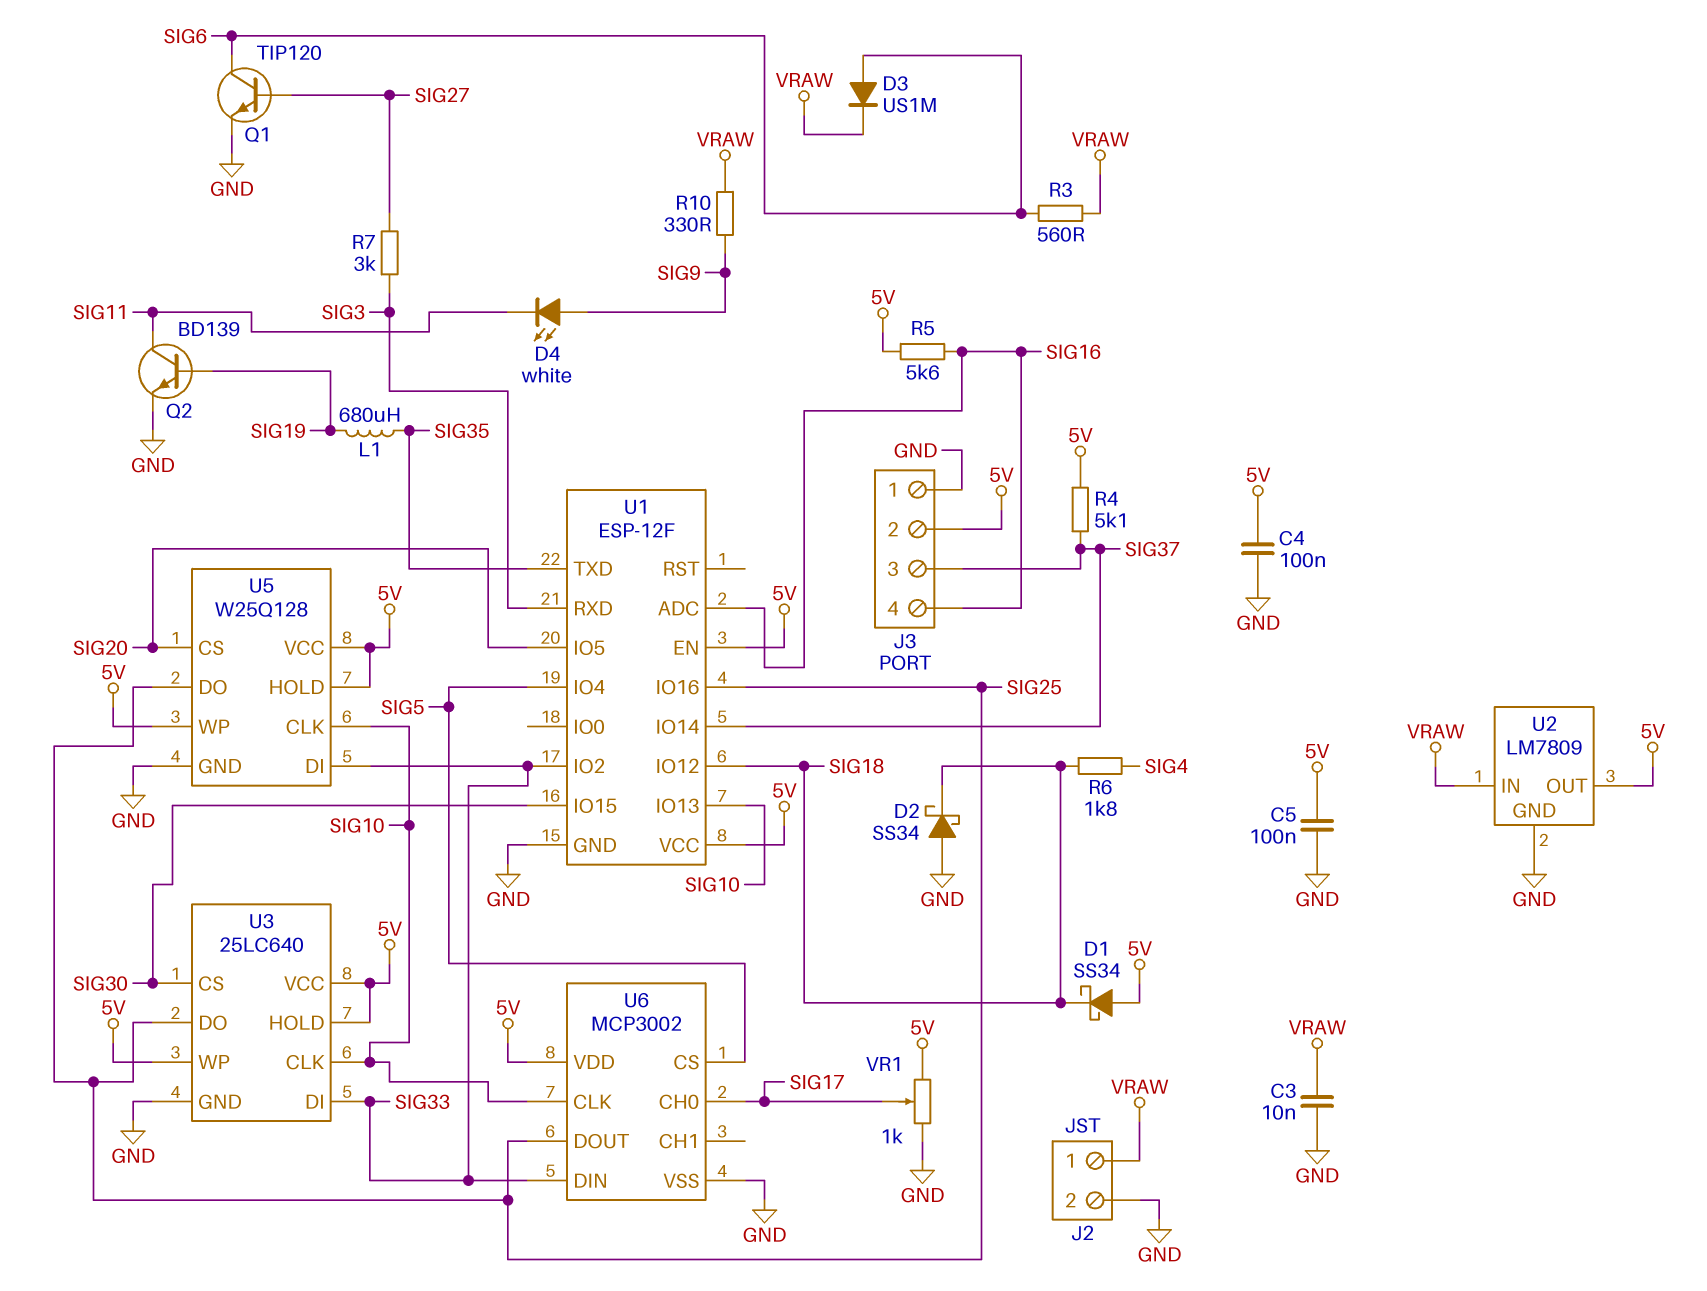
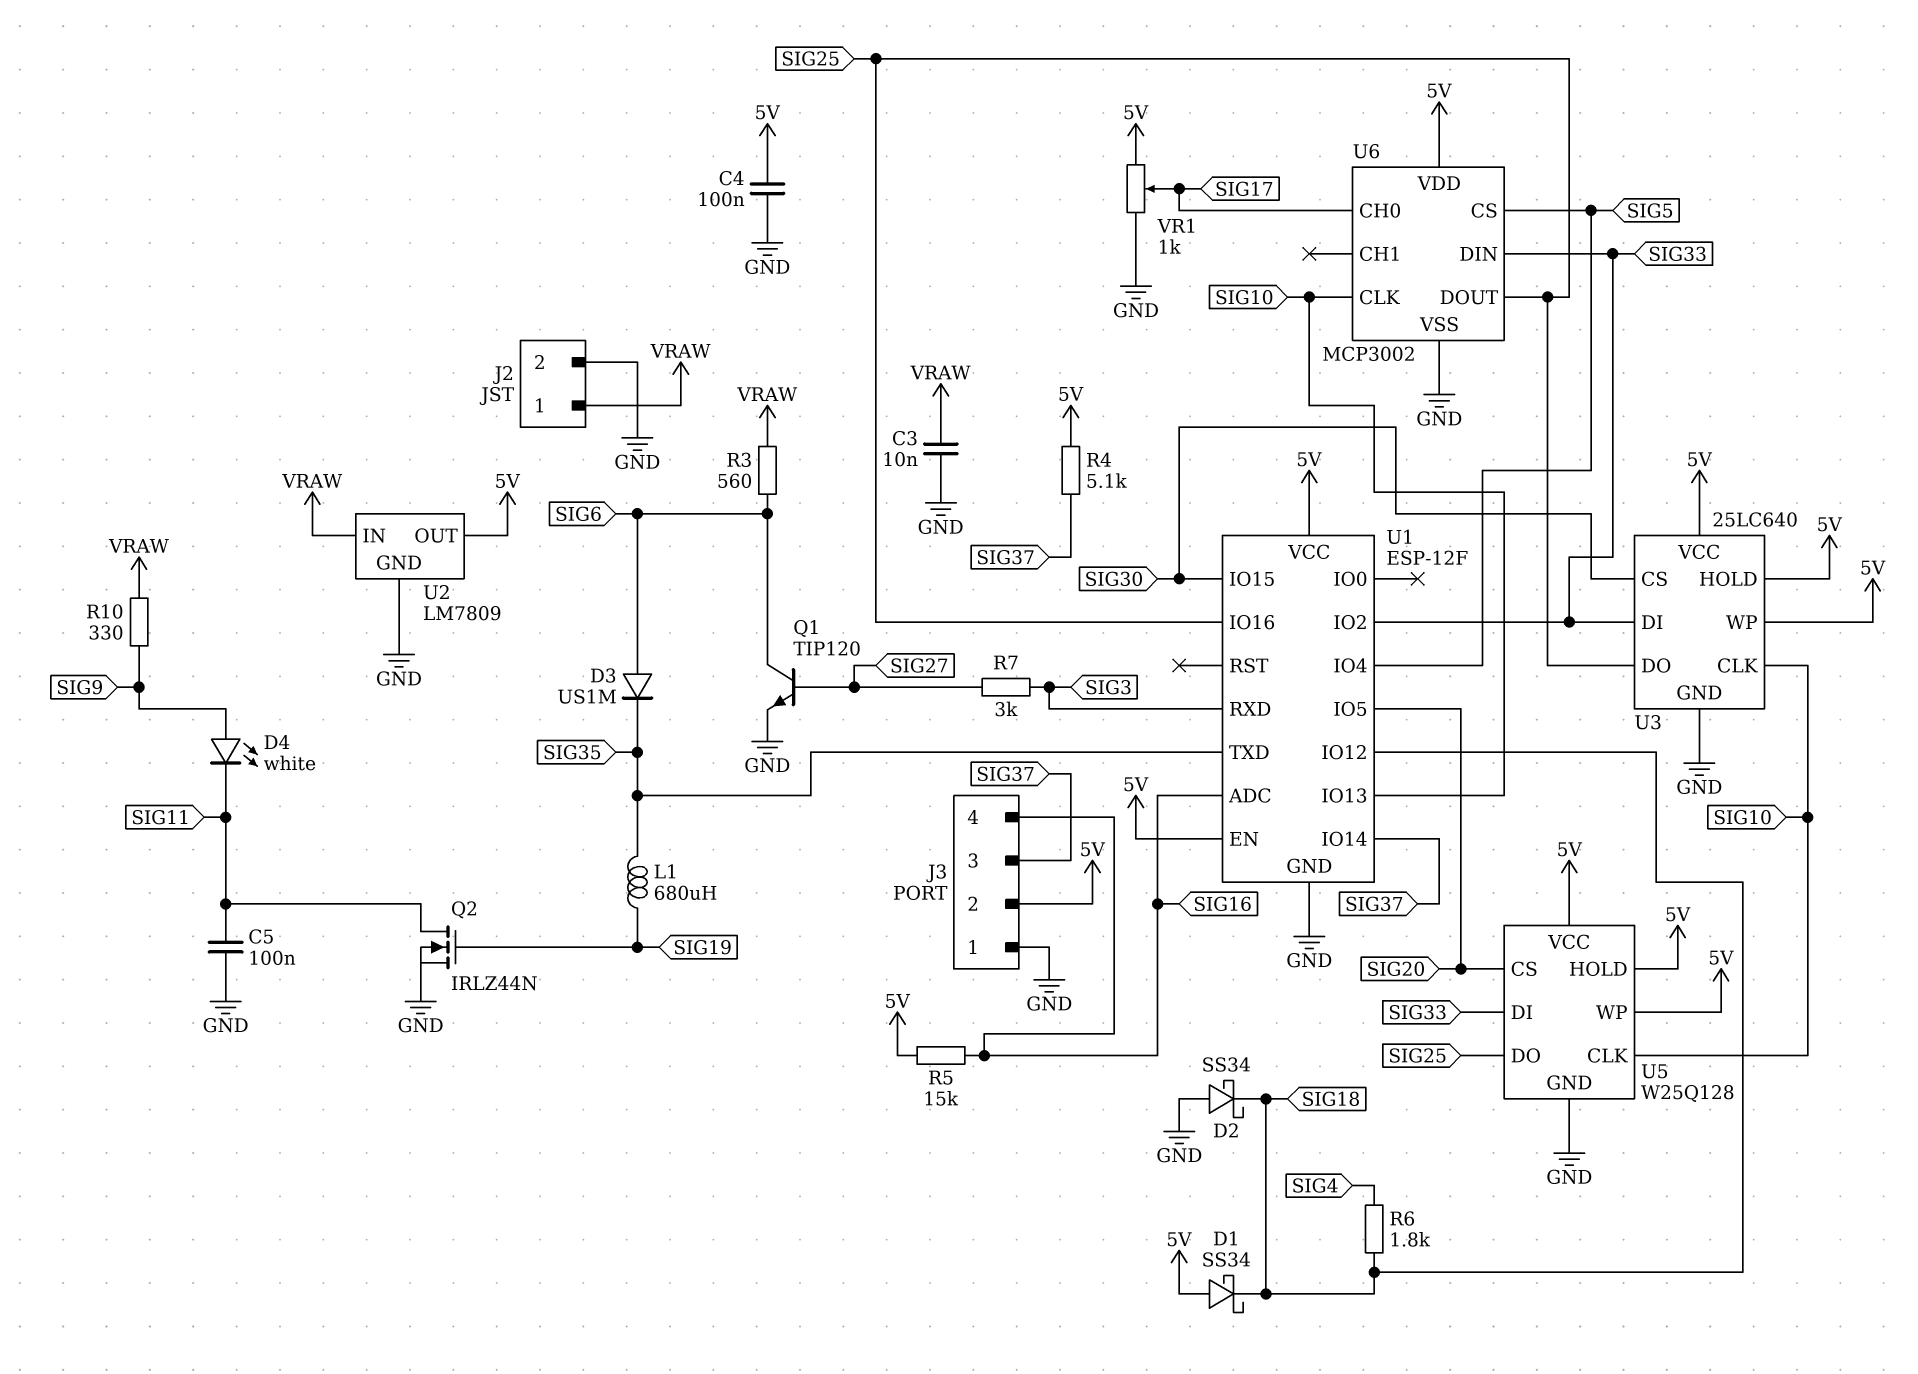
C5: 100nF (5V, GND) -> 100nF (GND, SIG11)
D3: diode US1M (A SIG6, K VRAW) -> diode US1M (A SIG6, K SIG35)
Q2: NPN BD139 (B SIG19, C SIG11, E GND) -> NMOS IRLZ44N (G SIG19, D SIG11, S GND)
R5: 5.6k (5V, SIG16) -> 15k (5V, SIG16)

